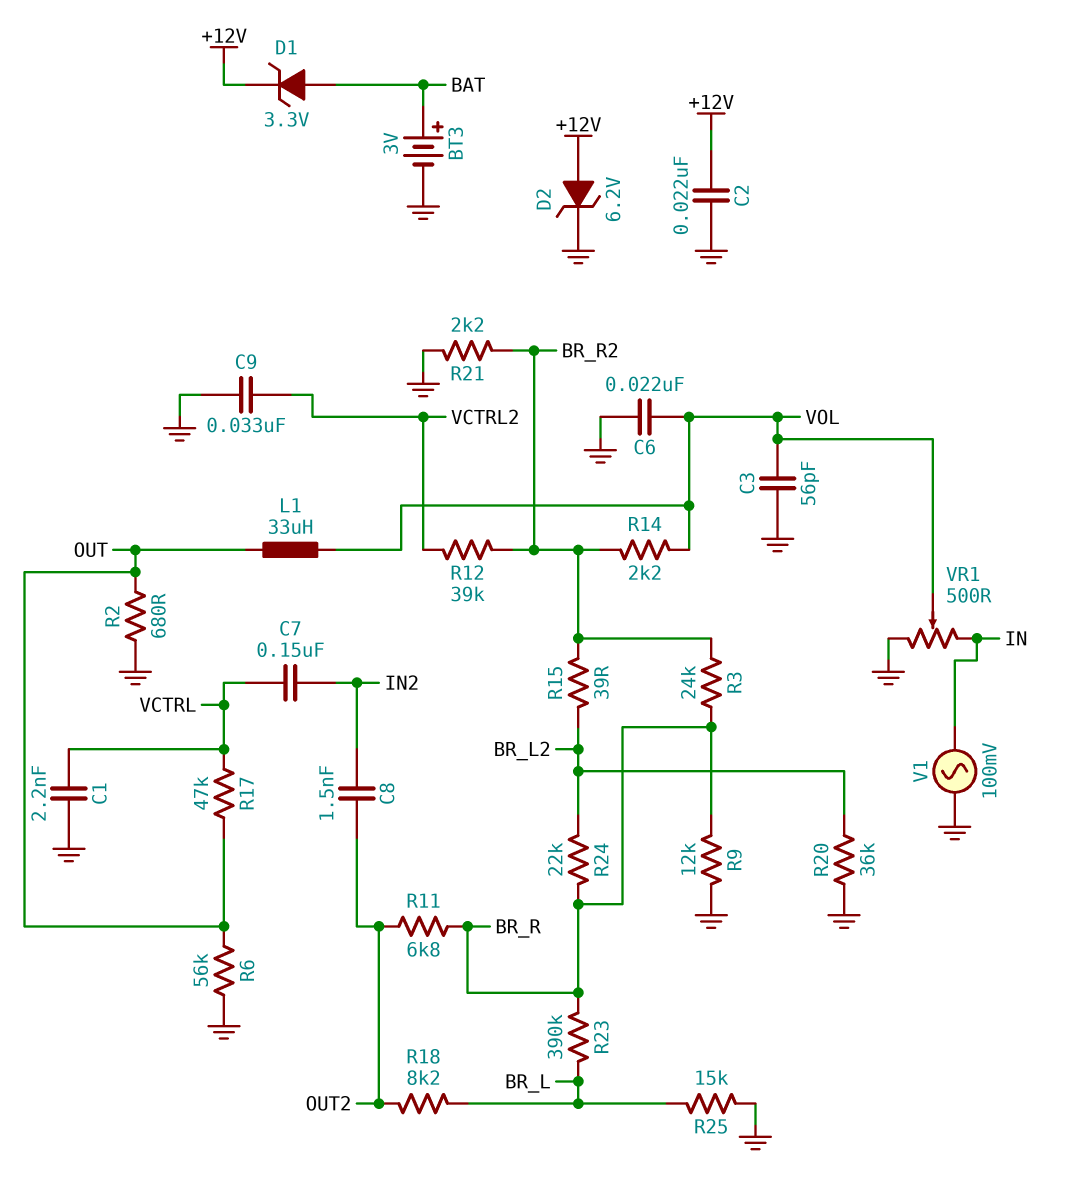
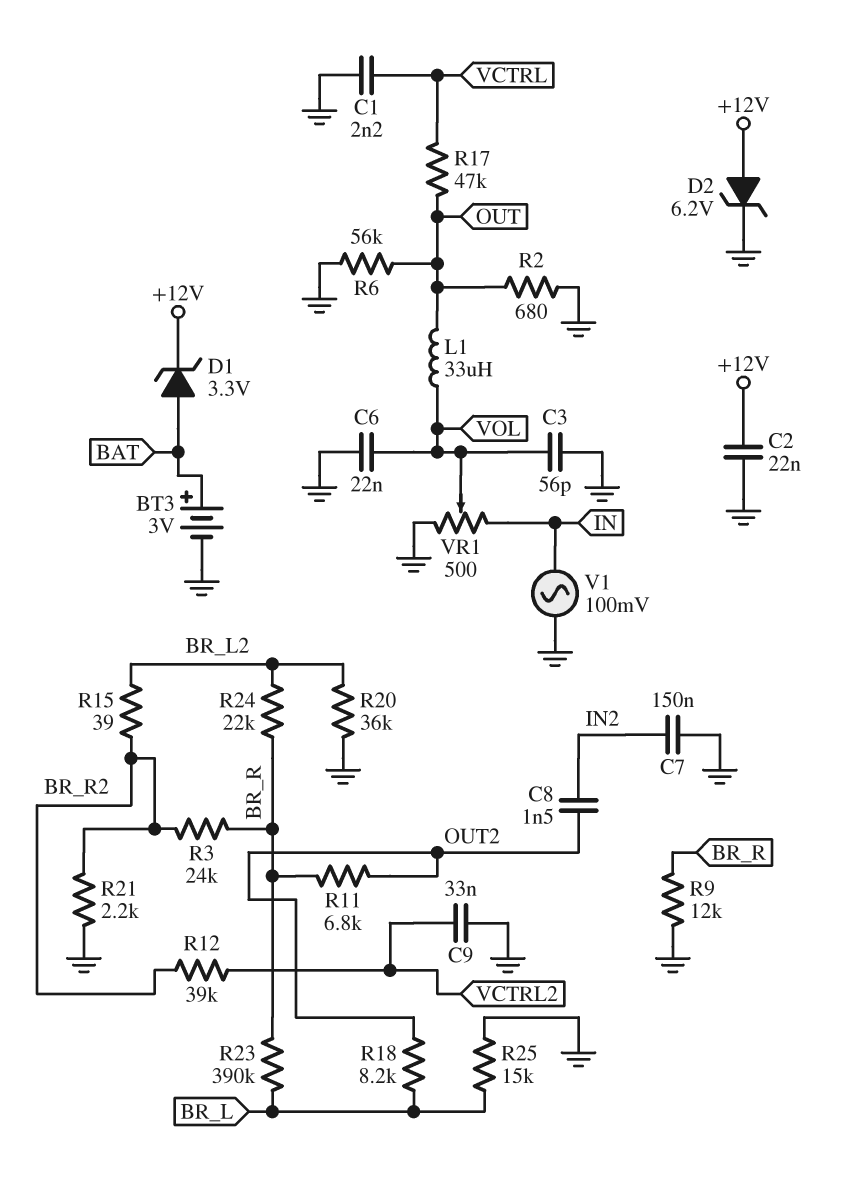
C7: 150nF (IN2, VCTRL) -> 150nF (GND, IN2)
R14: 2.2k (BR_R2, VOL) -> none

